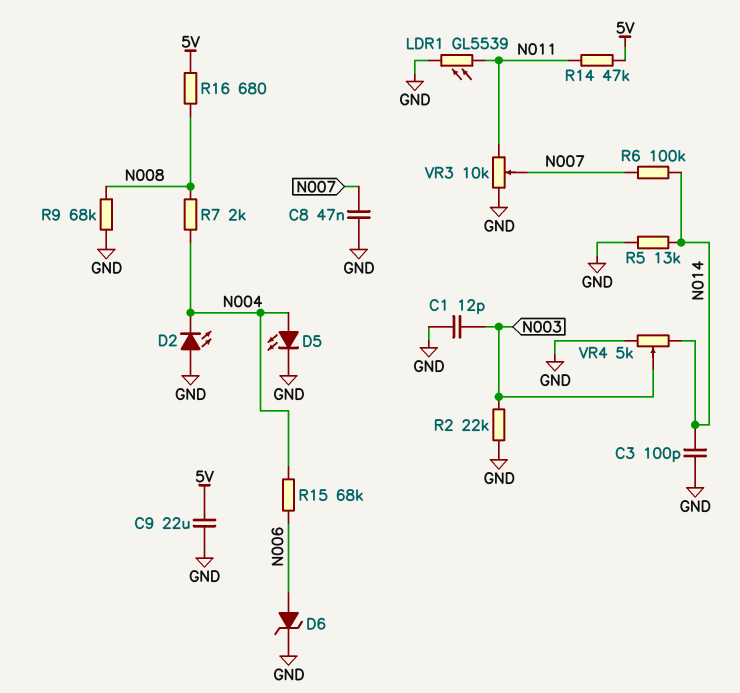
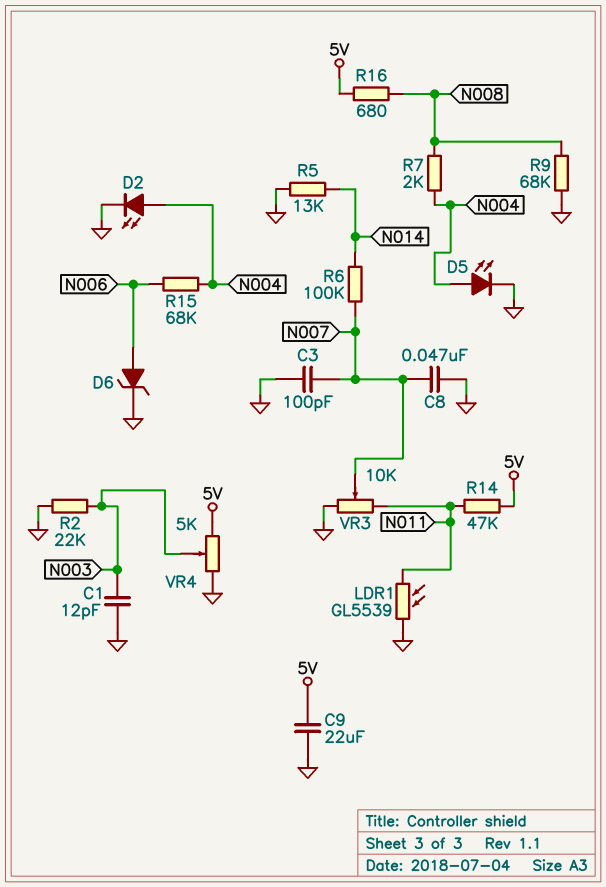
C3: 100pF (GND, N014) -> 100pF (GND, N007)
D2: LED (A GND, K N004) -> LED (A N004, K GND)
VR4: 5k (GND, N014, wiper N003) -> 5k (5V, GND, wiper N003)

